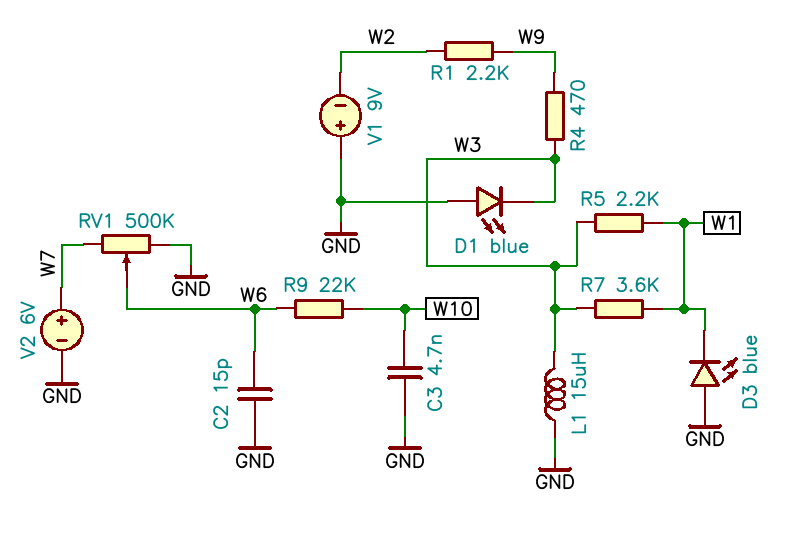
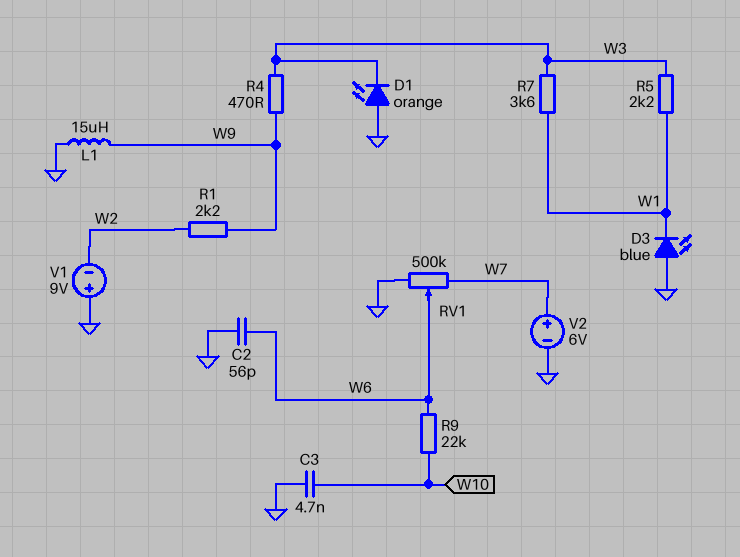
C2: 15pF (GND, W6) -> 56pF (GND, W6)
D1: LED blue (A GND, K W3) -> LED orange (A GND, K W3)
L1: 15uH (GND, W3) -> 15uH (GND, W9)

